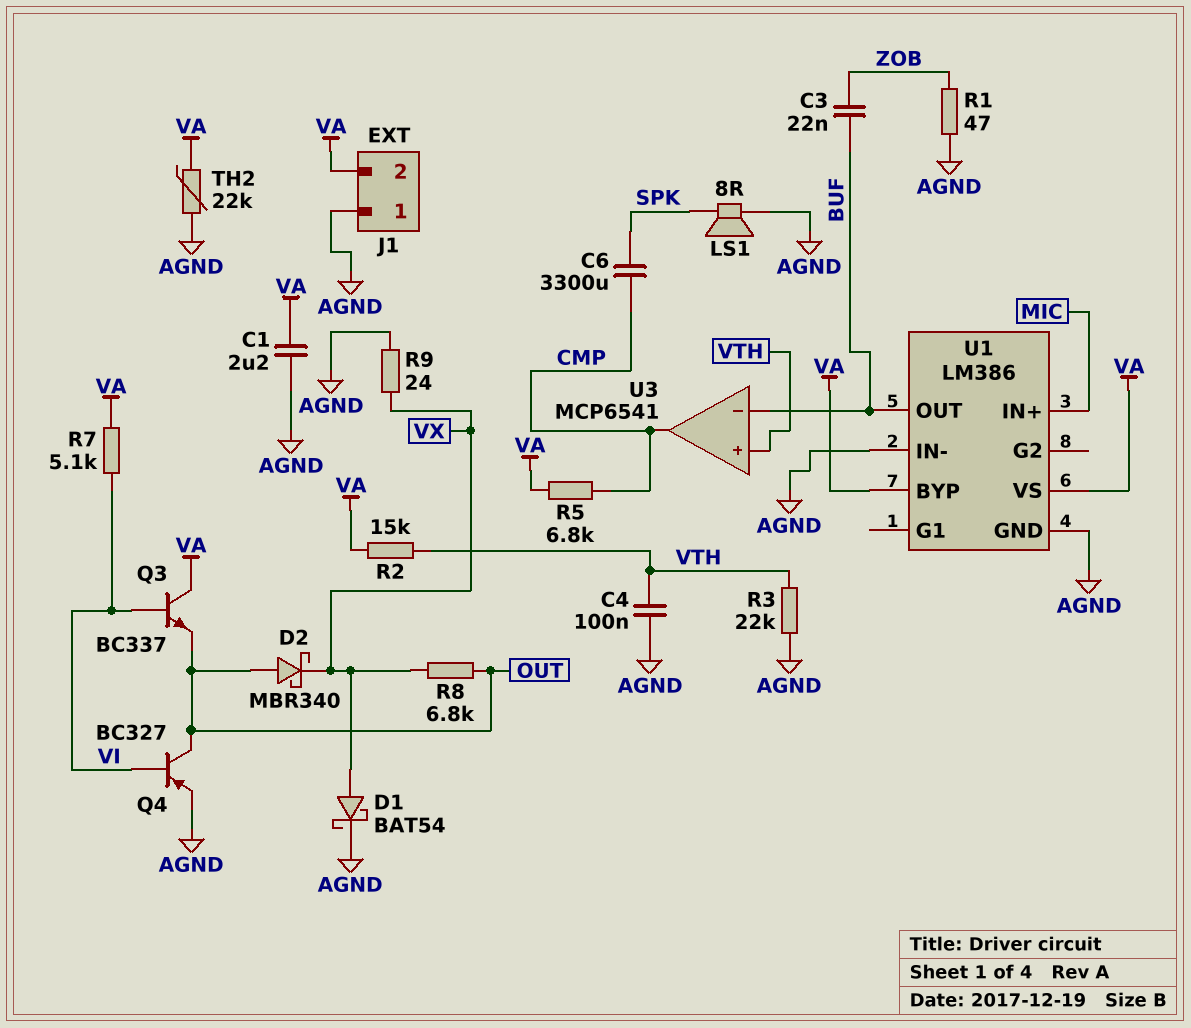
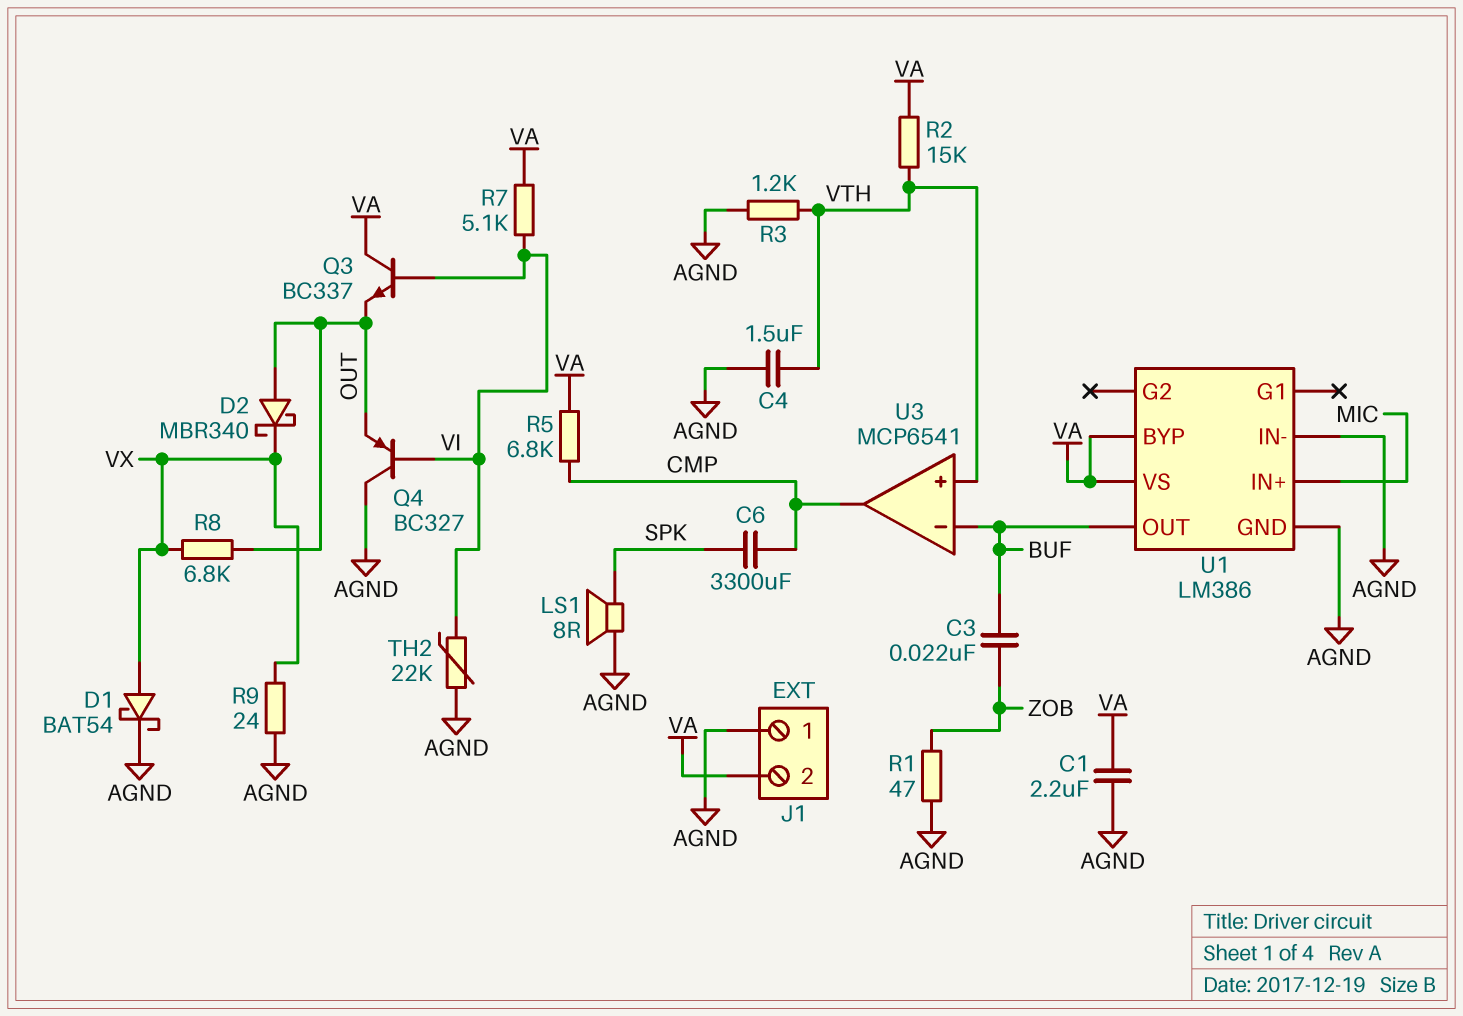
C4: 100nF (AGND, VTH) -> 1.5uF (AGND, VTH)
Q4: PNP BC327 (B VI, C OUT, E AGND) -> PNP BC327 (B VI, C AGND, E OUT)
R3: 22k (AGND, VTH) -> 1.2k (AGND, VTH)
TH2: 22k (AGND, VA) -> 22k (AGND, VI)

